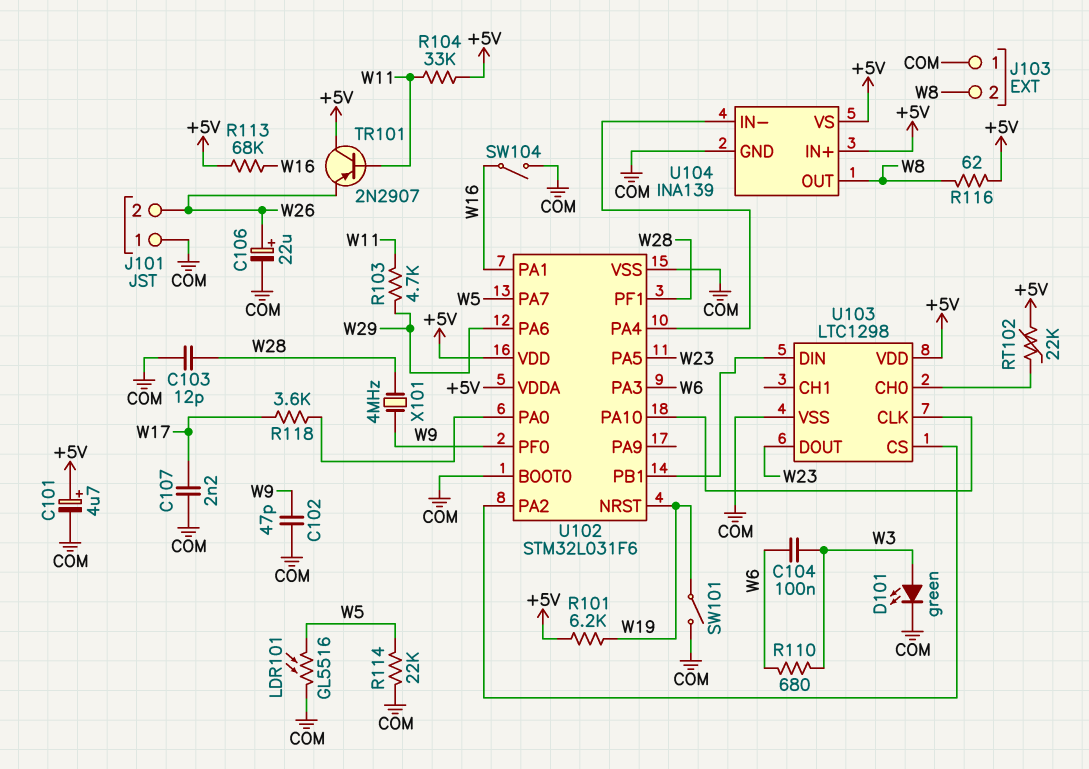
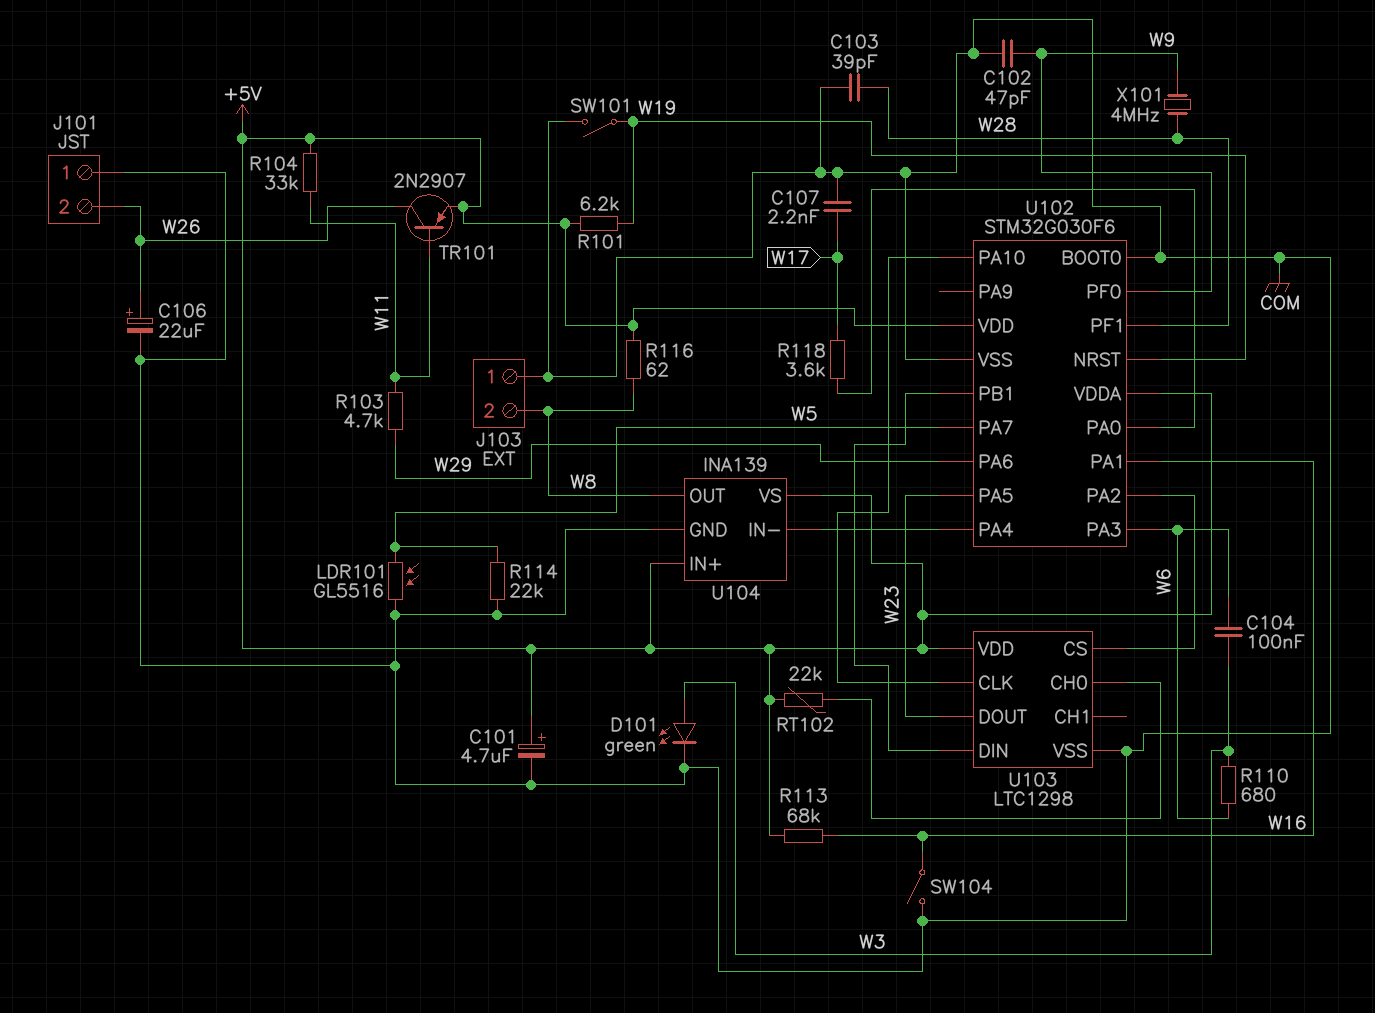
C103: 12pF (COM, W28) -> 39pF (COM, W28)
TR101: PNP 2N2907 (B W11, C +5V, E W26) -> PNP 2N2907 (B W11, C W26, E +5V)
U102: STM32L031F6 -> STM32G030F6

